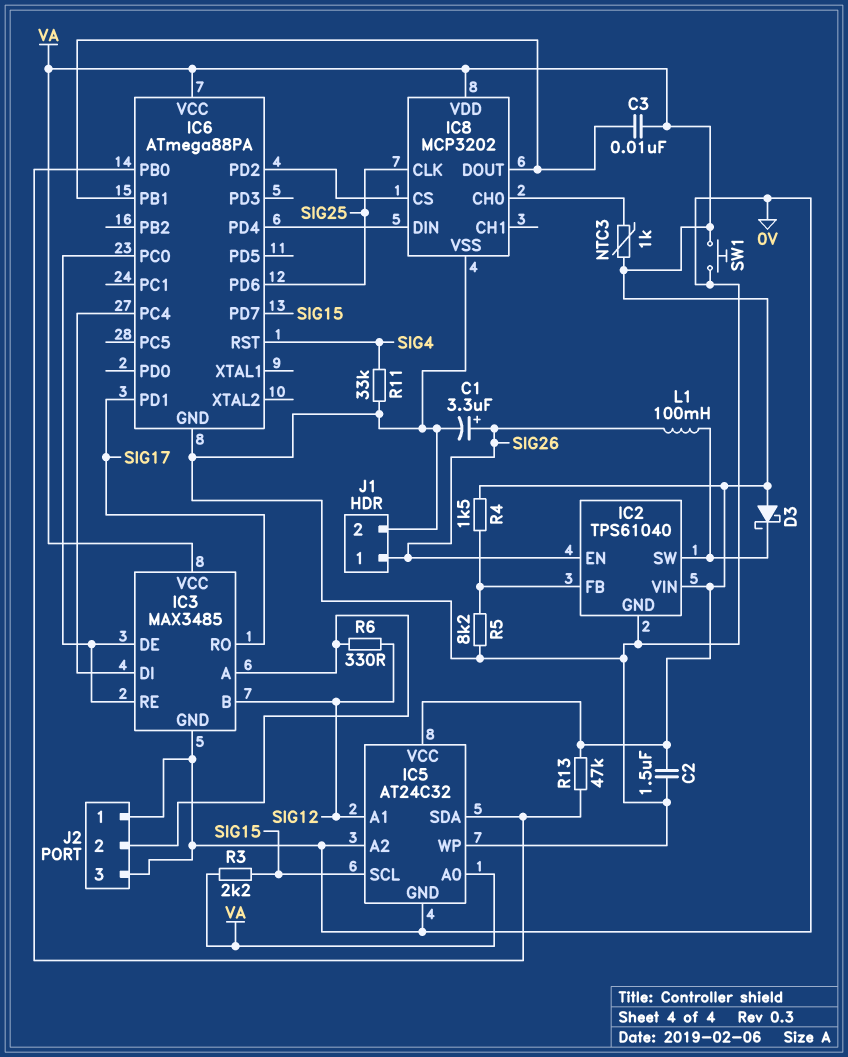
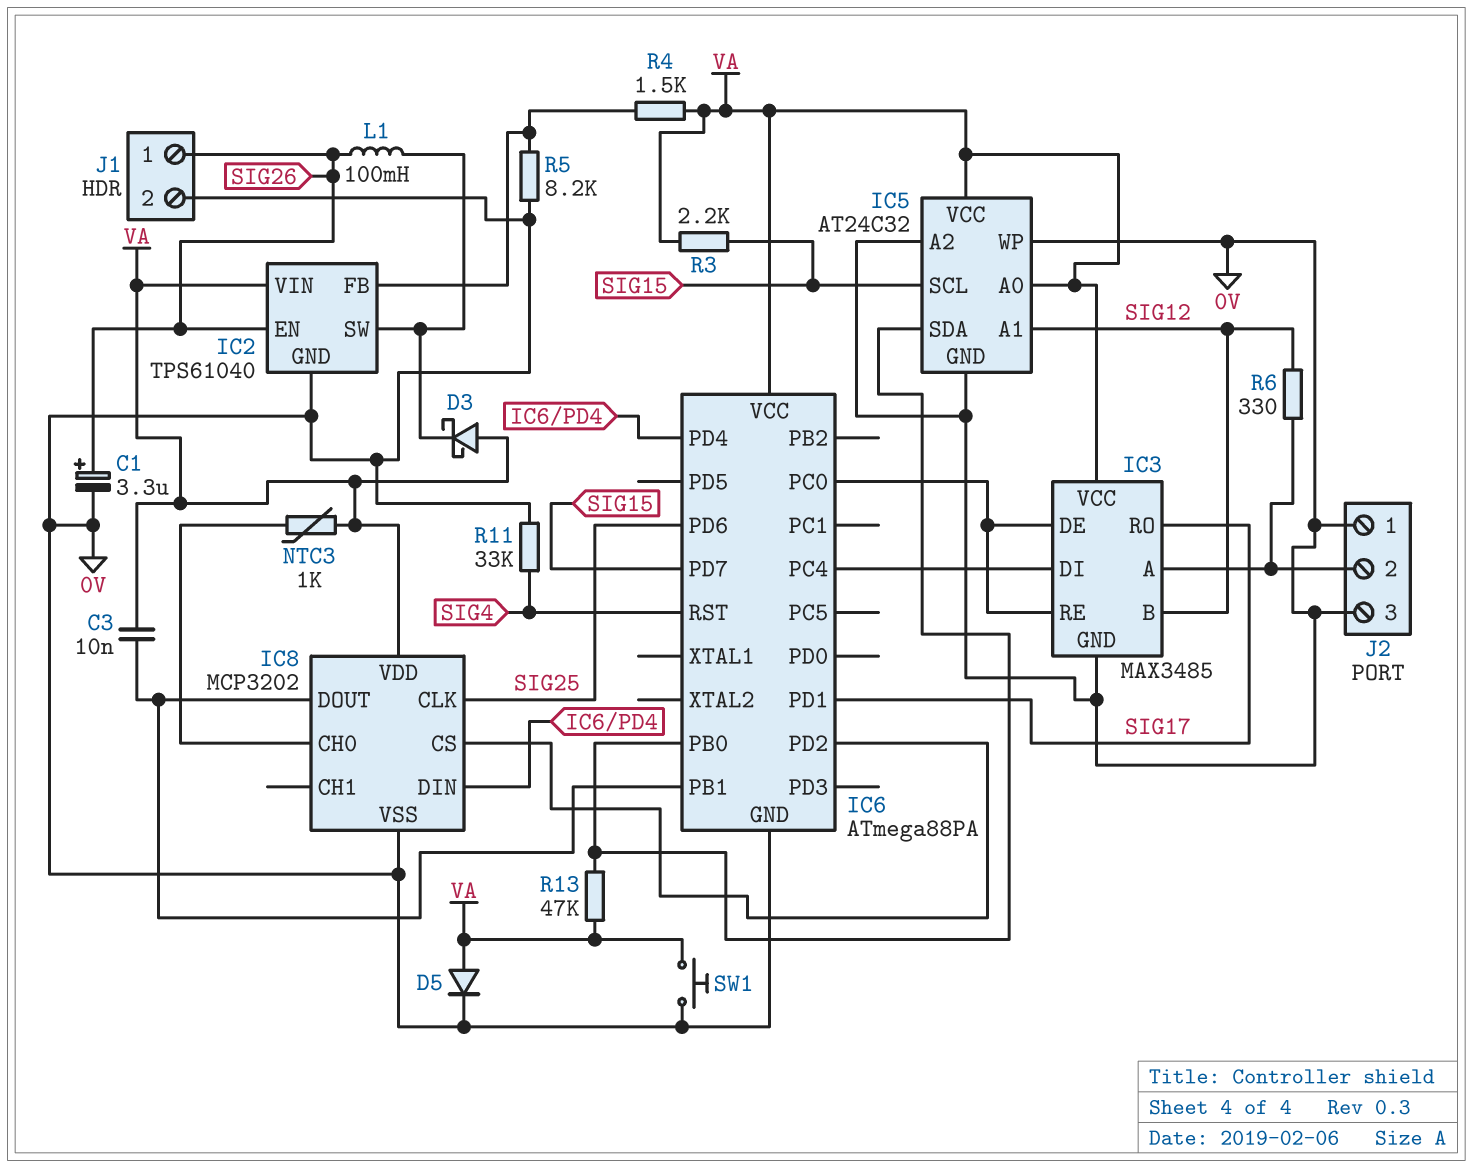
C2: 1.5uF (0V, VA) -> none
D5: none -> diode (A VA, K 0V)

